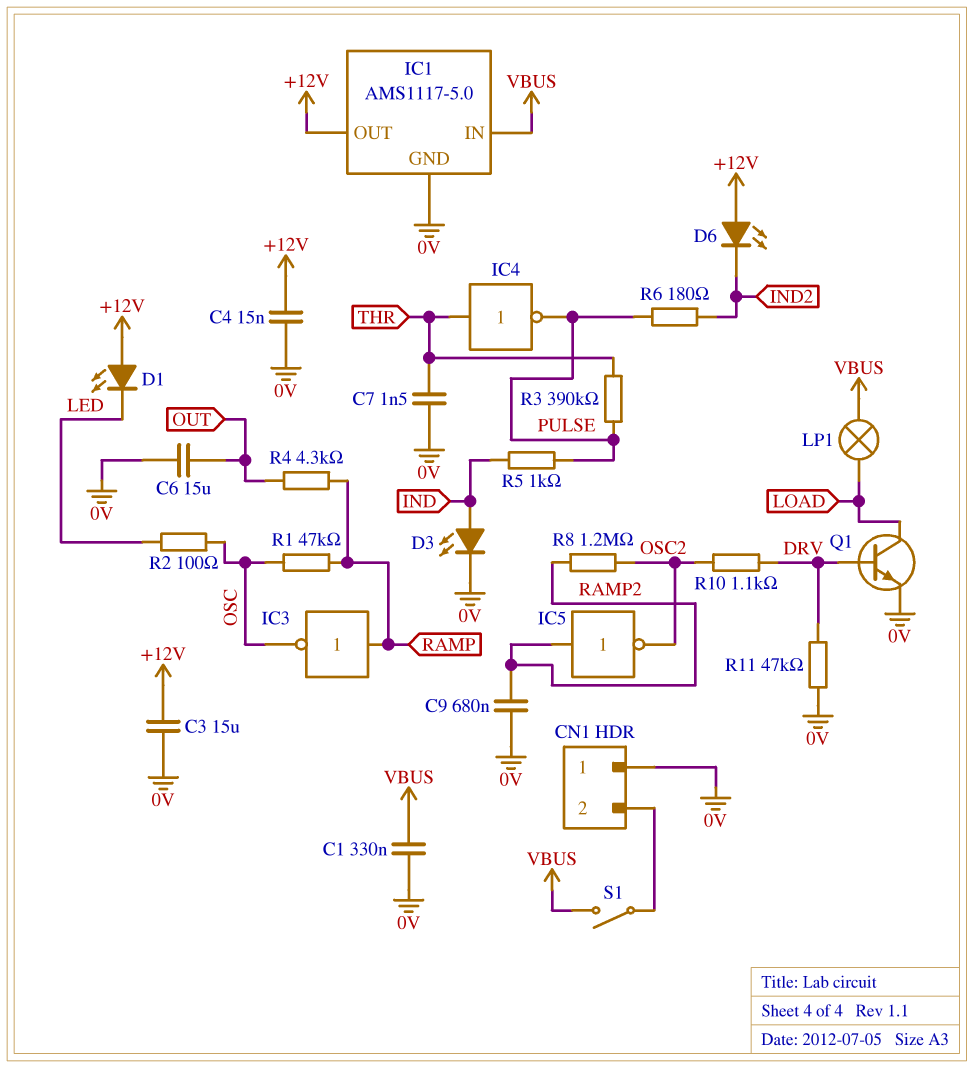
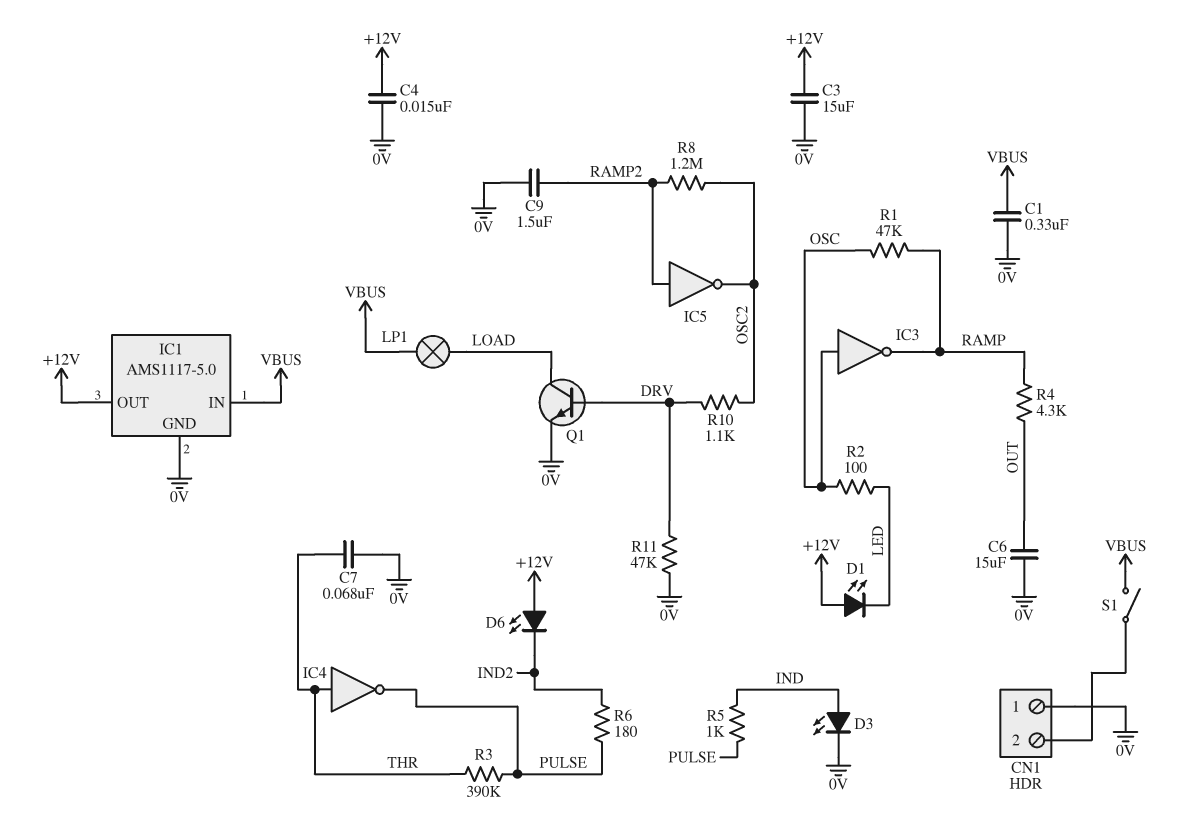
C7: 1.5nF (0V, THR) -> 68nF (0V, THR)
C9: 680nF (0V, RAMP2) -> 1.5uF (0V, RAMP2)
IC3: NOT (in RAMP, out OSC) -> NOT (in OSC, out RAMP)

